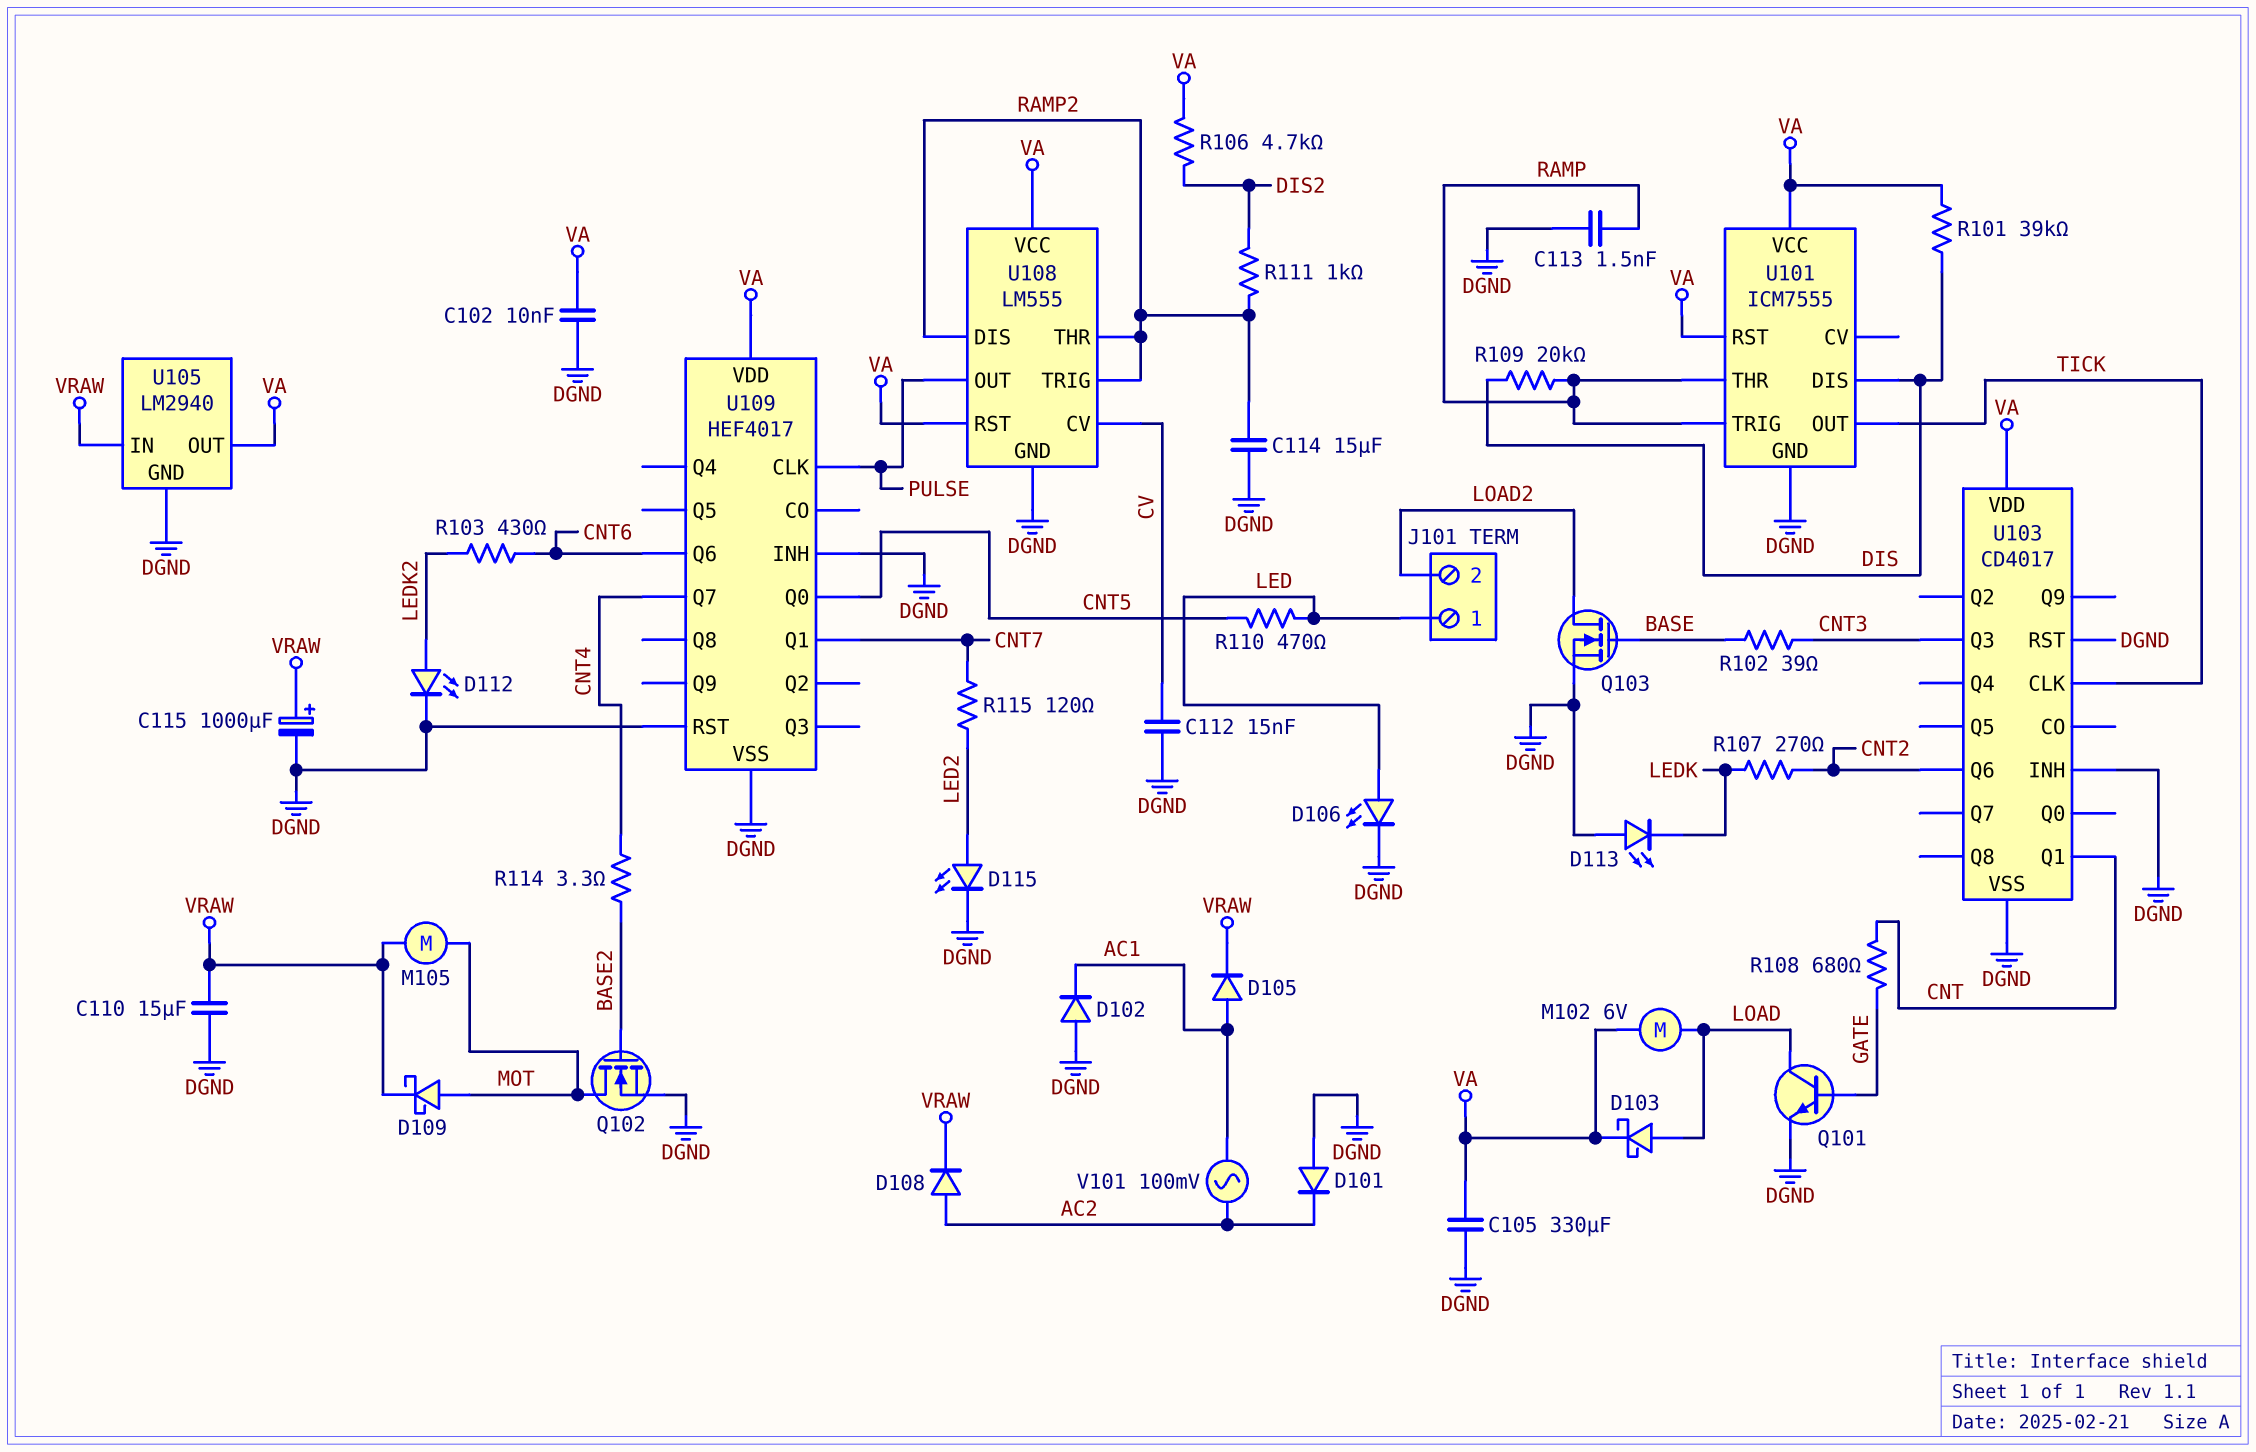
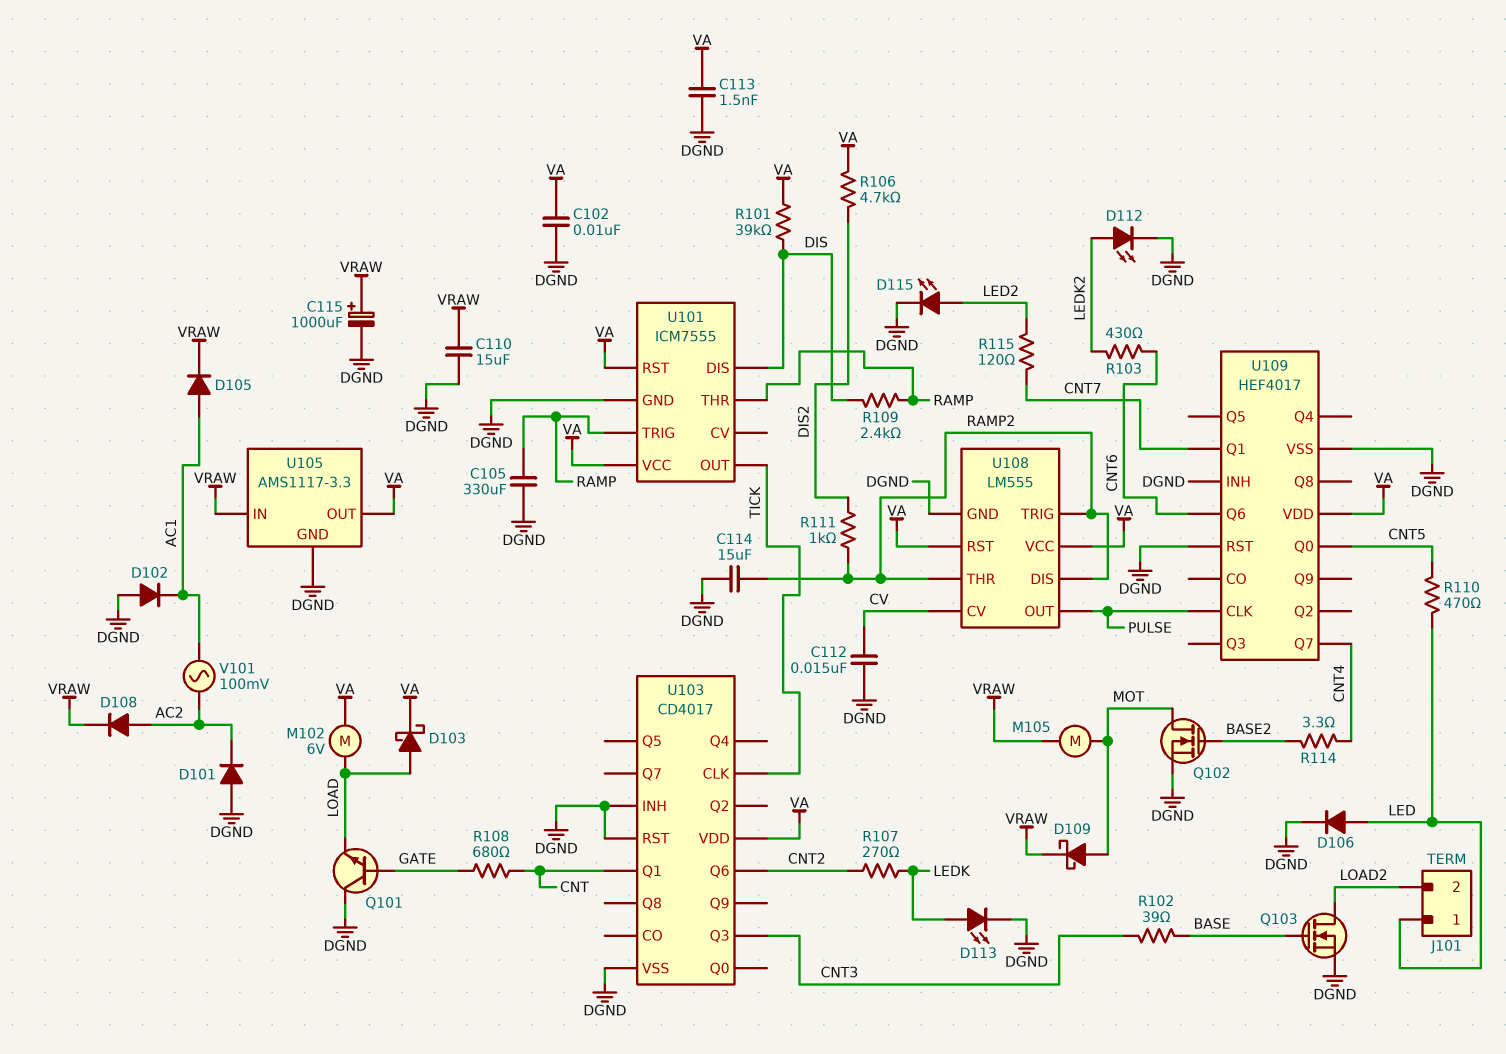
C105: 330uF (DGND, VA) -> 330uF (DGND, RAMP)
C113: 1.5nF (DGND, RAMP) -> 1.5nF (DGND, VA)
D106: LED (A LED, K DGND) -> diode (A LED, K DGND)
D113: LED (A DGND, K LEDK) -> LED (A LEDK, K DGND)
Q101: NPN (B GATE, C LOAD, E DGND) -> NPN (B GATE, C DGND, E LOAD)
R109: 20k (DIS, RAMP) -> 2.4k (DIS, RAMP)
U105: LM2940 -> AMS1117-3.3

